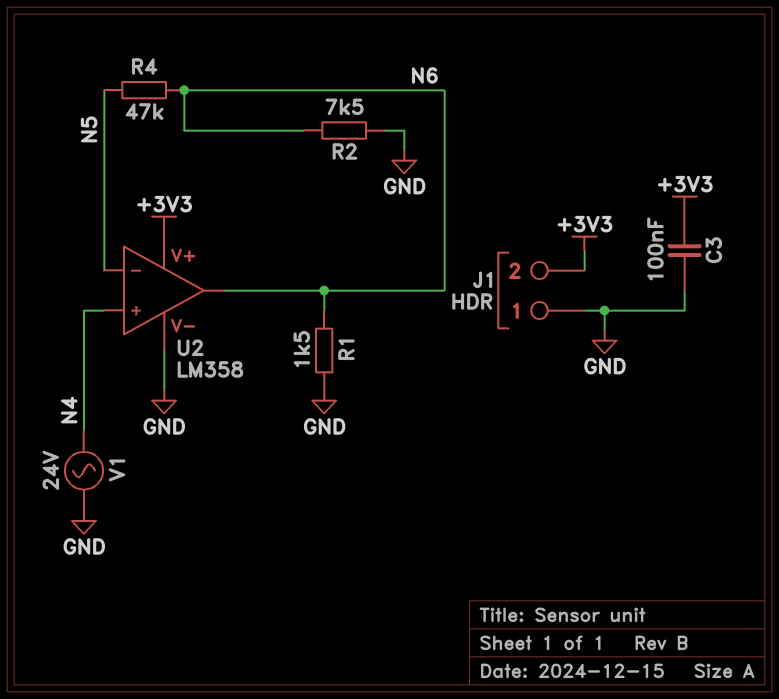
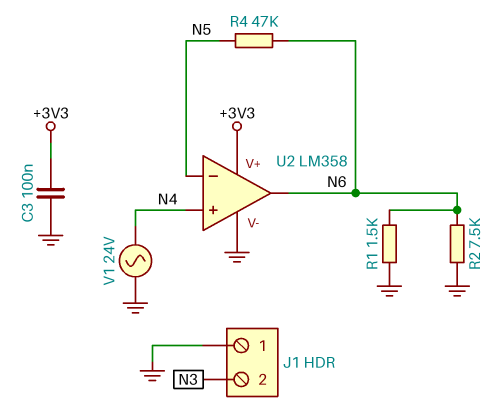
J1 pin 2: +3V3 -> N3

